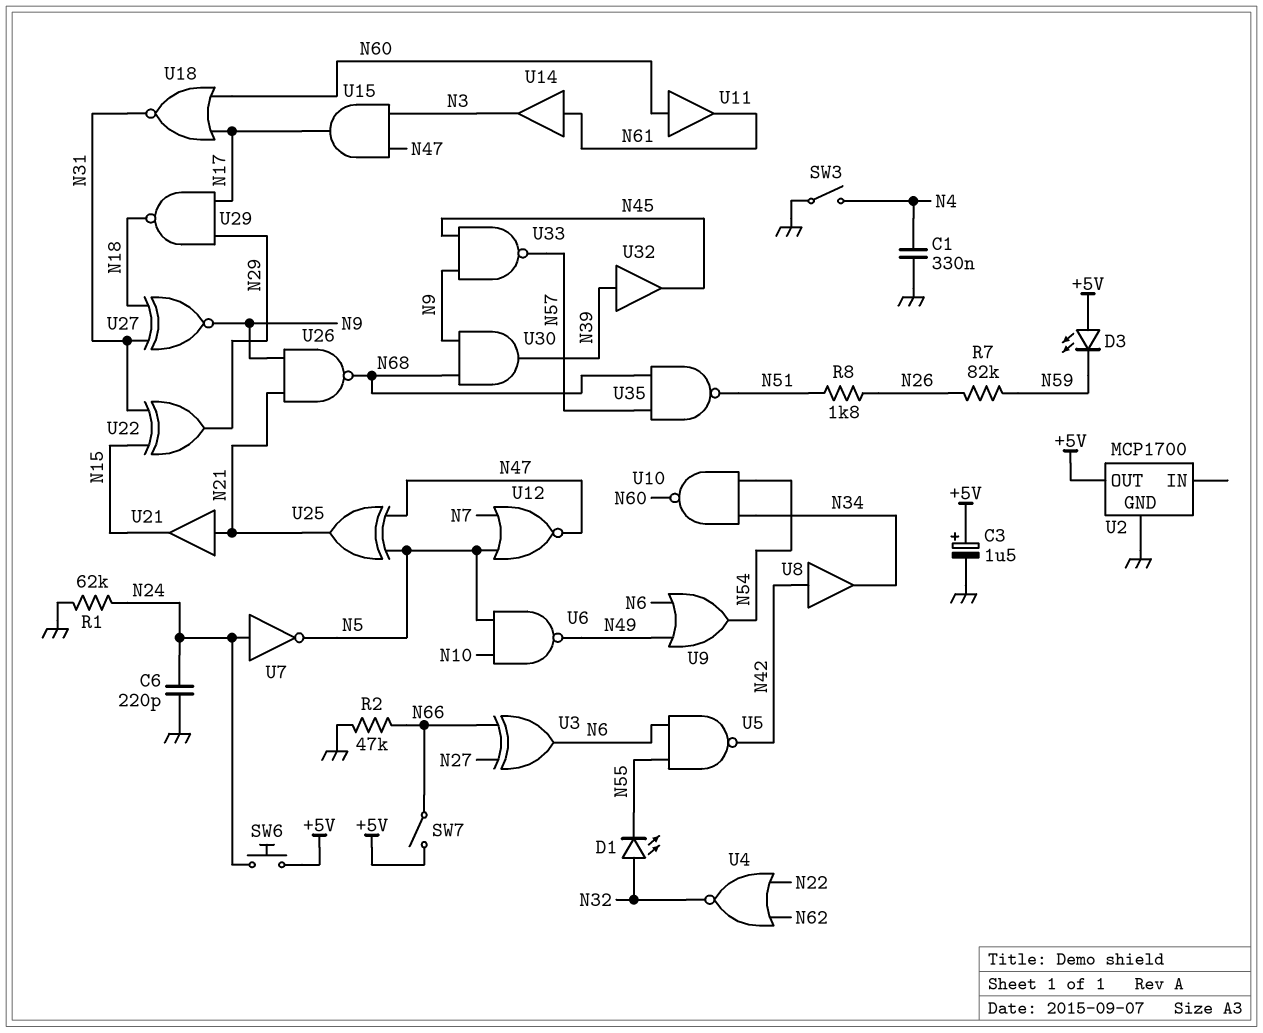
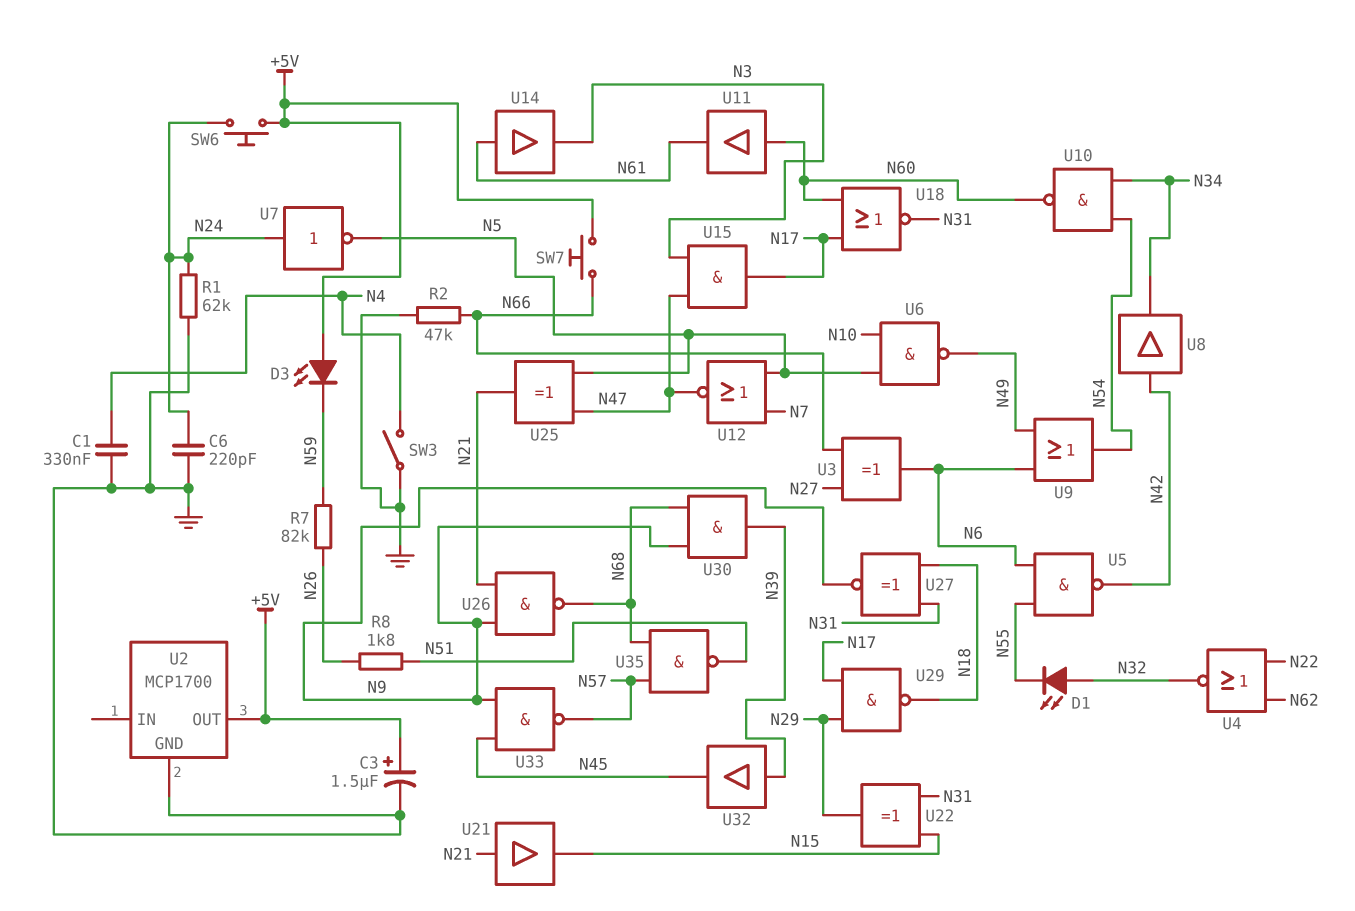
SW7: switch (+5V, N66) -> button (+5V, N66)

